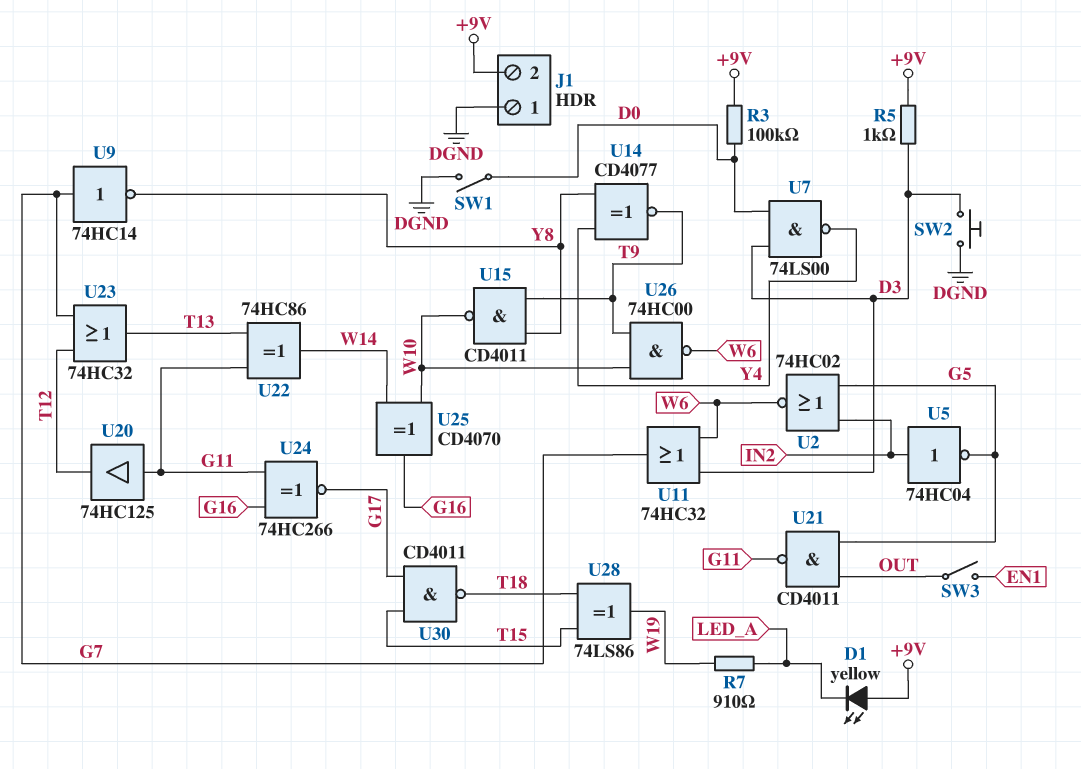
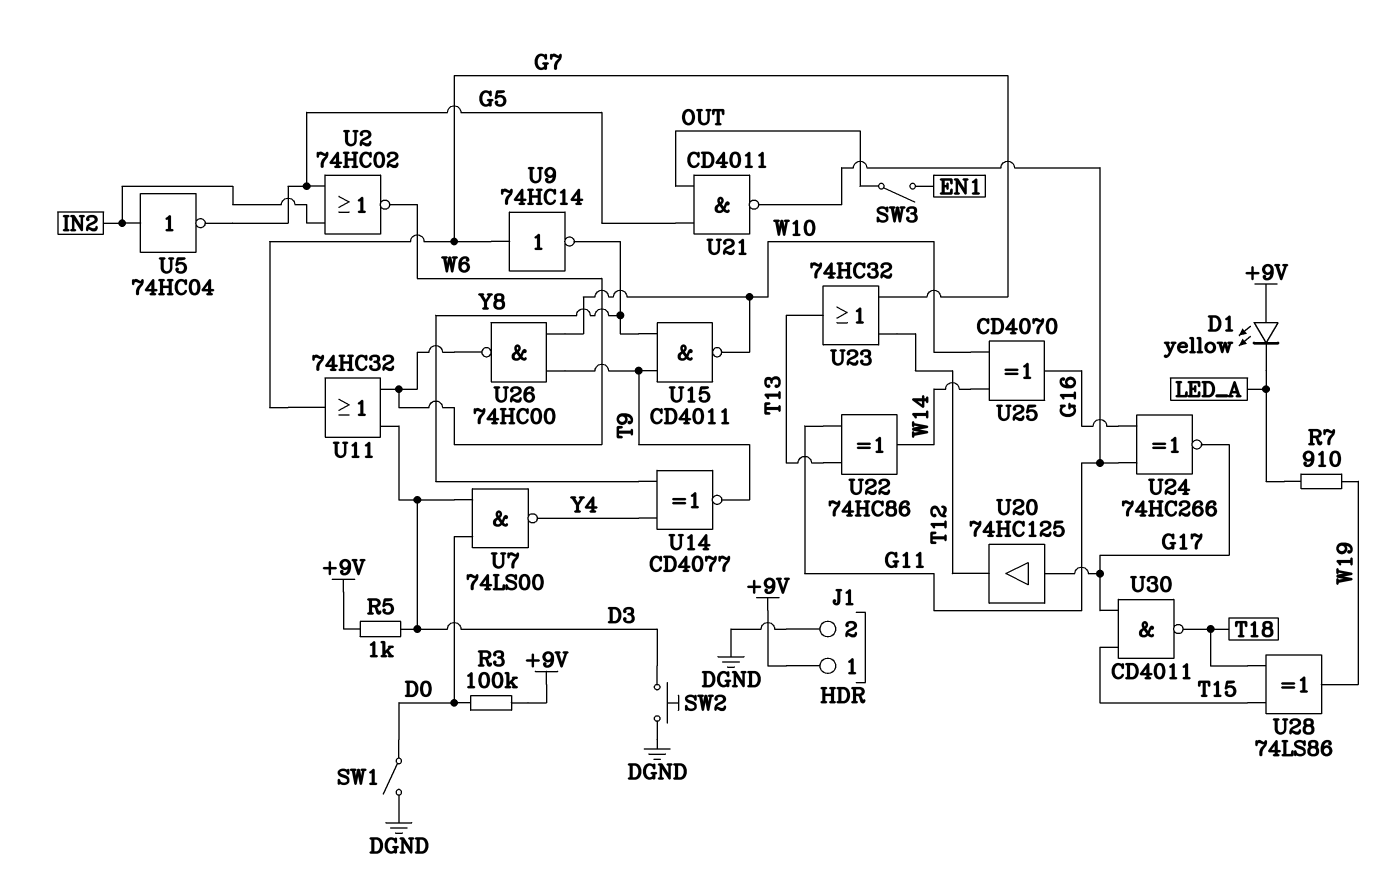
J1 pin 1: DGND -> +9V
J1 pin 2: +9V -> DGND
U20: buffer 74HC125 (in G11, out T12) -> buffer 74HC125 (in G17, out T12)

